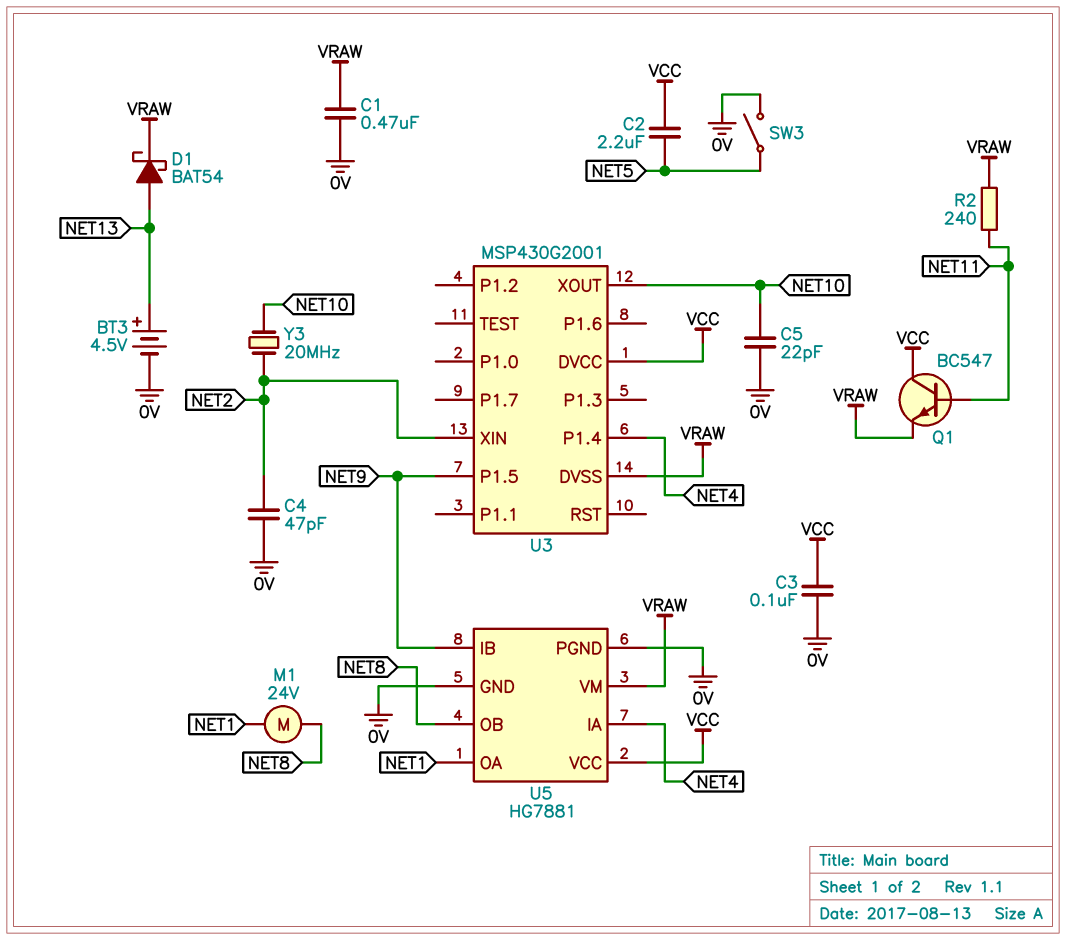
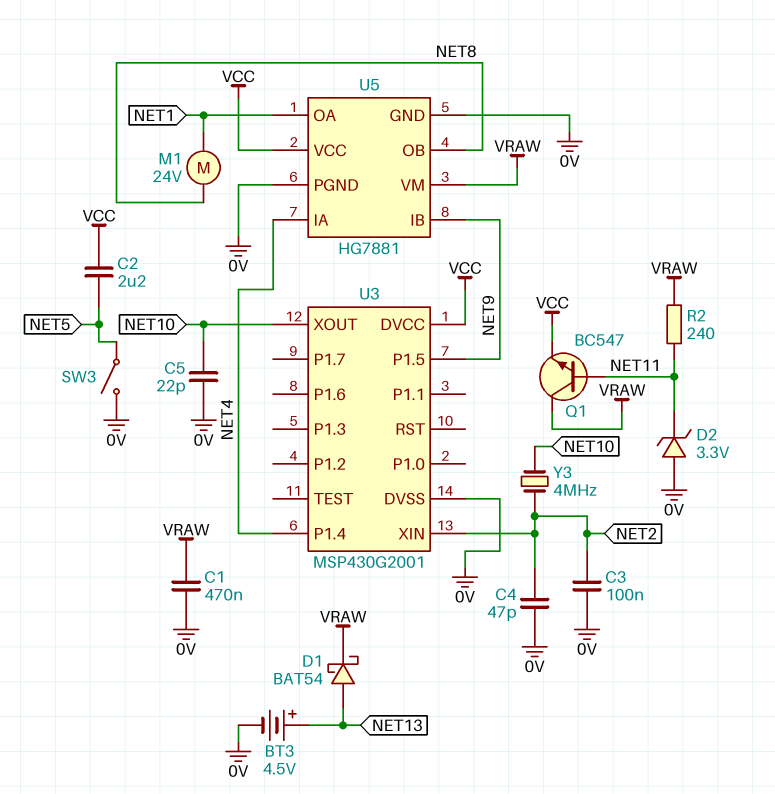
C3: 100nF (0V, VCC) -> 100nF (0V, NET2)
D2: none -> zener 3.3V (A 0V, K NET11)
Q1: NPN BC547 (B NET11, C VCC, E VRAW) -> NPN BC547 (B NET11, C VRAW, E VCC)
U3 pin DVSS: VRAW -> 0V
Y3: 20MHz (NET2, NET10) -> 4MHz (NET2, NET10)

